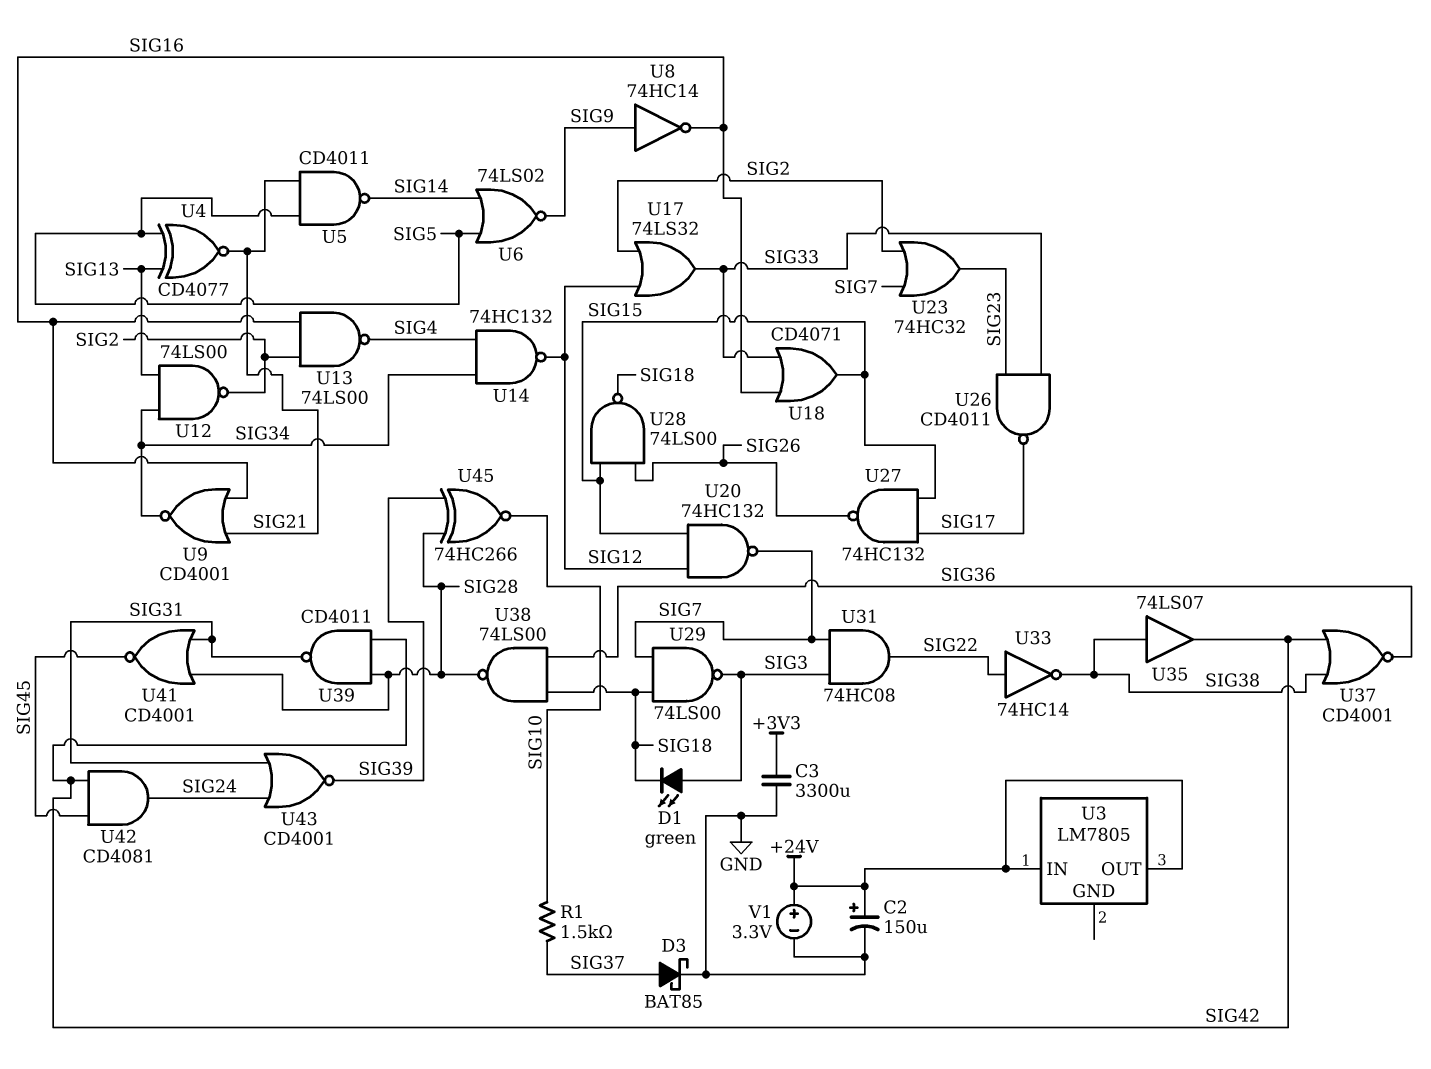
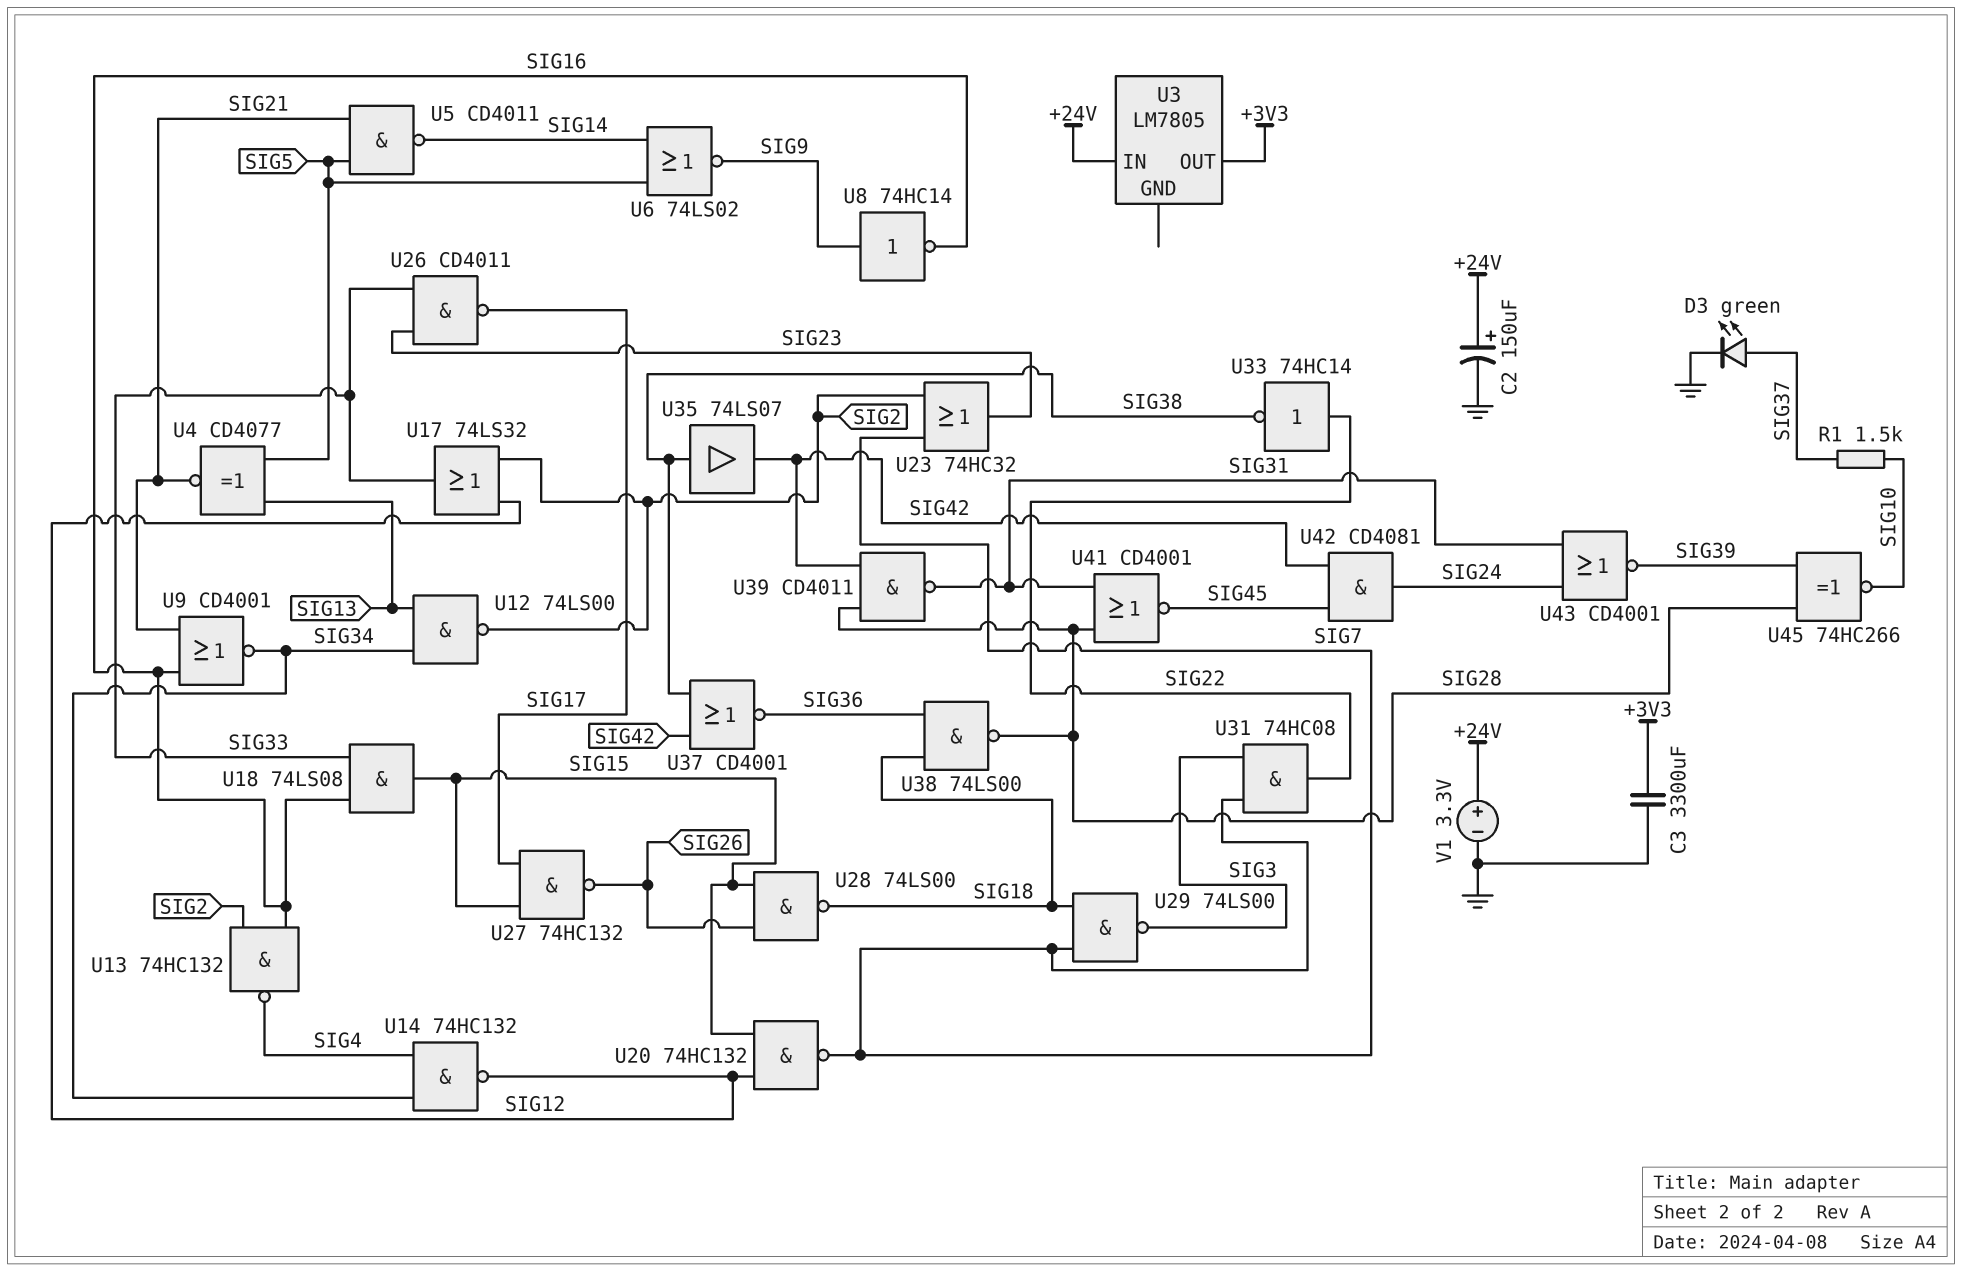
D1: LED green (A SIG3, K SIG18) -> none
D3: schottky BAT85 (A SIG37, K GND) -> LED green (A SIG37, K GND)
U3 pin OUT: +24V -> +3V3
U13: NAND 74LS00 (in SIG2, in SIG16, out SIG4) -> NAND 74HC132 (in SIG2, in SIG16, out SIG4)
U18: OR CD4071 (in SIG16, in SIG33, out SIG15) -> AND 74LS08 (in SIG16, in SIG33, out SIG15)

